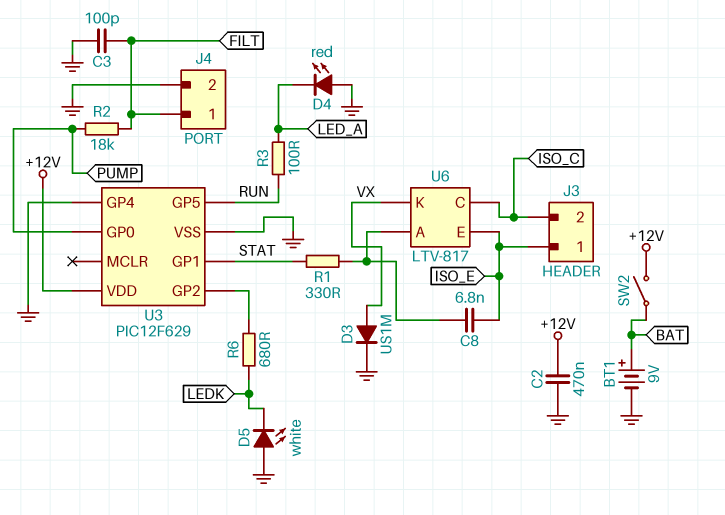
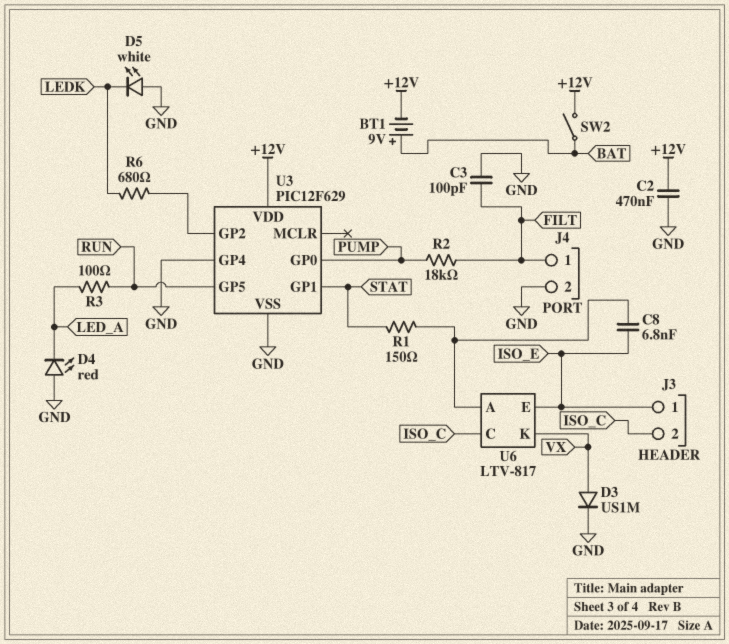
BT1: 9V (plus BAT, minus GND) -> 9V (plus BAT, minus +12V)
R1: 330 (STAT, U6/A) -> 150 (STAT, U6/A)

